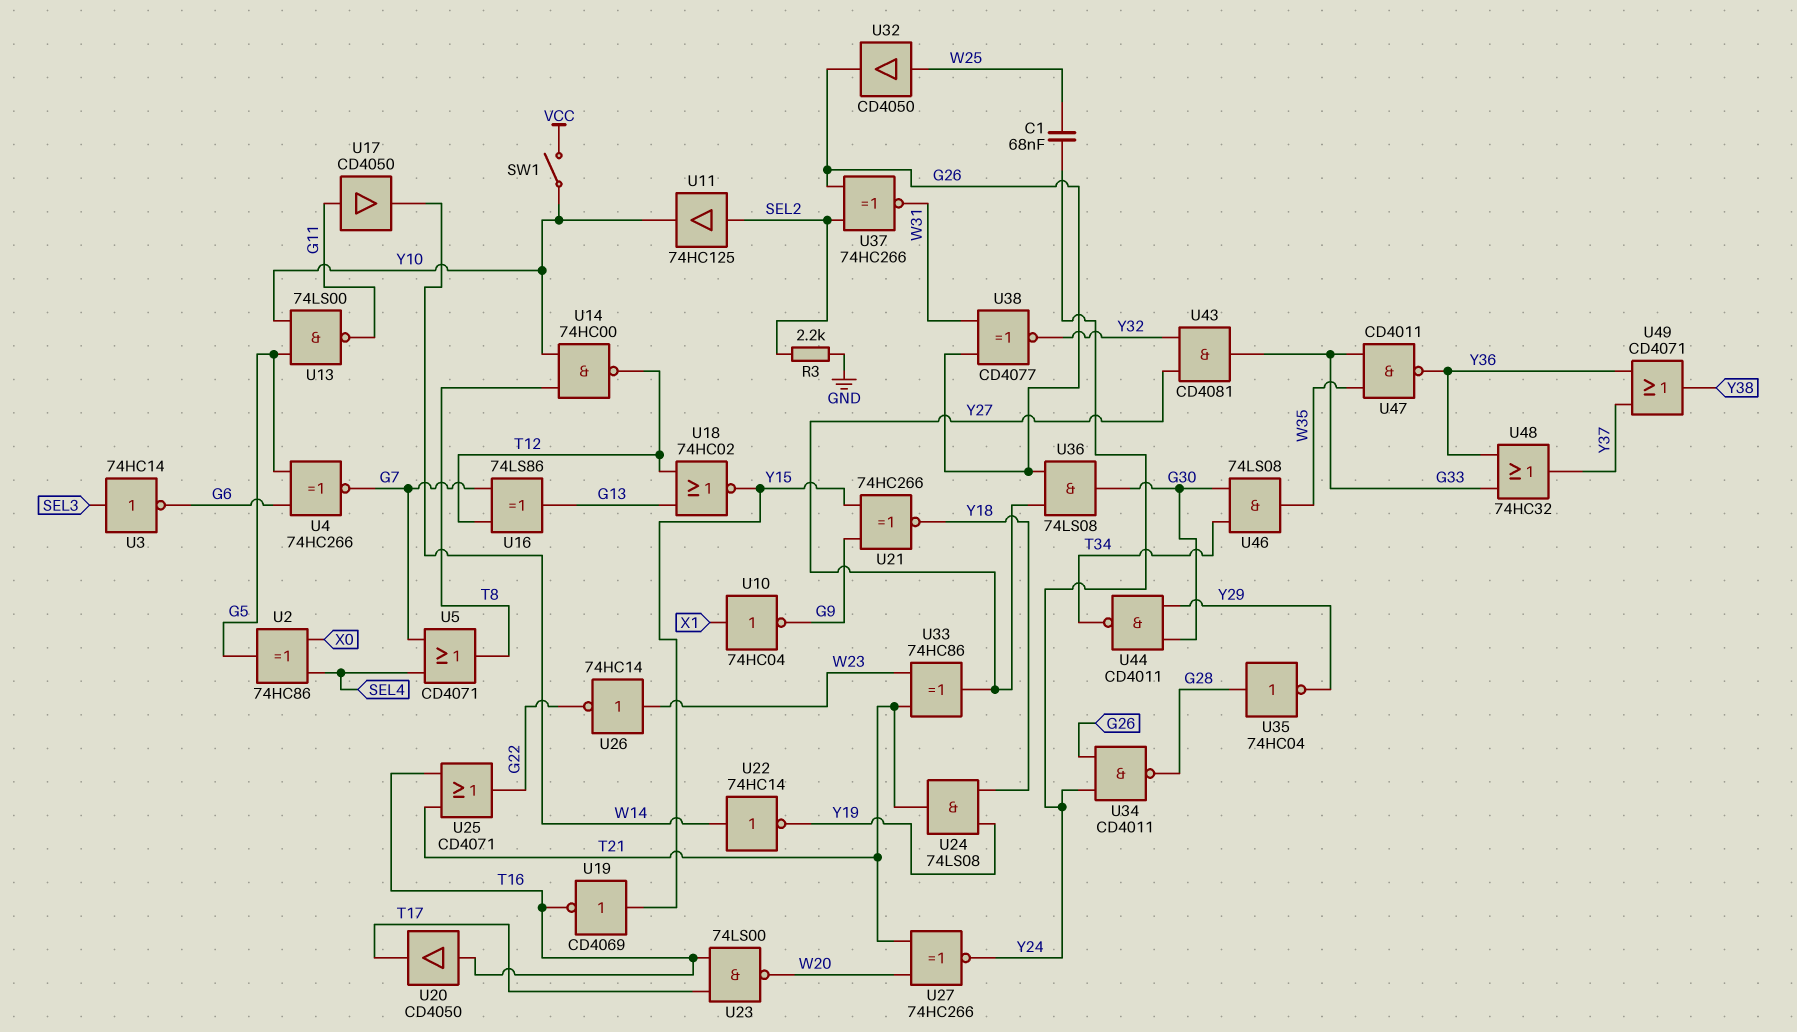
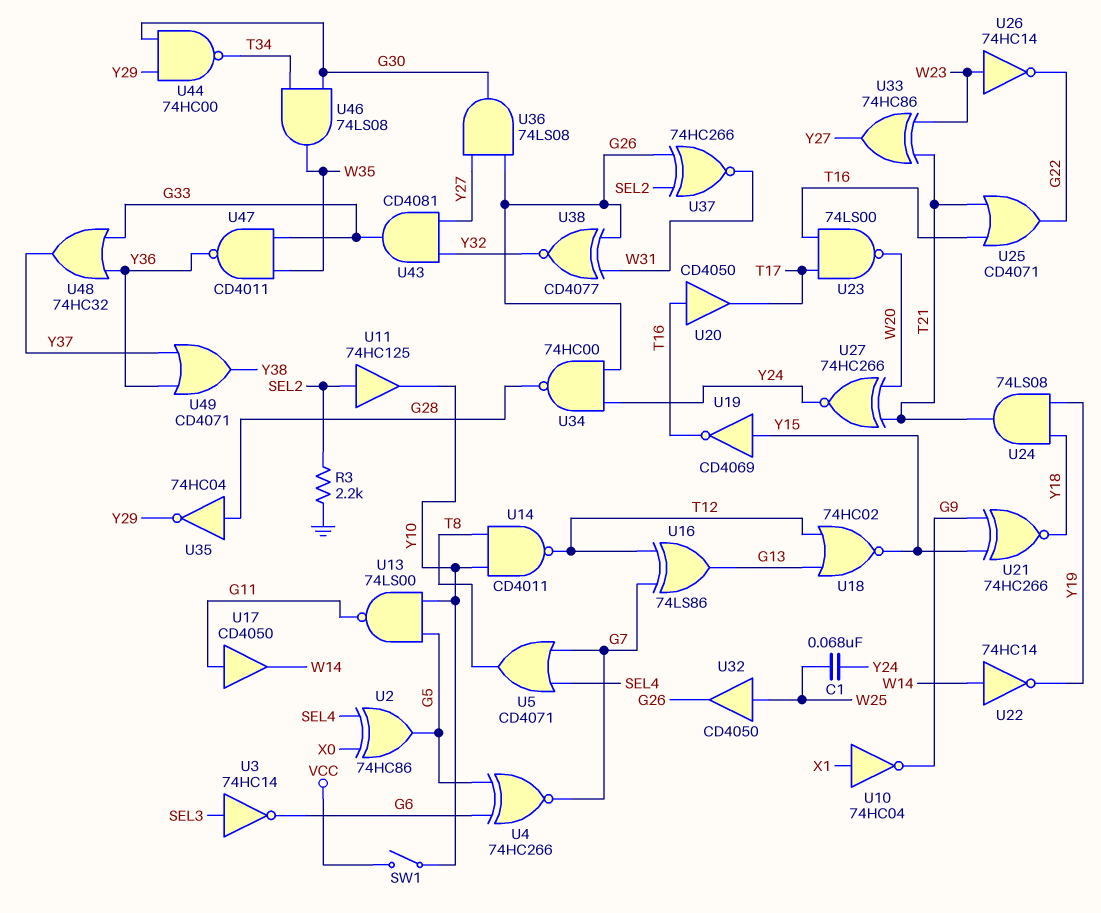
U14: NAND 74HC00 (in T8, in Y10, out T12) -> NAND CD4011 (in T8, in Y10, out T12)
U34: NAND CD4011 (in G26, in Y24, out G28) -> NAND 74HC00 (in G26, in Y24, out G28)
U44: NAND CD4011 (in G30, in Y29, out T34) -> NAND 74HC00 (in G30, in Y29, out T34)

